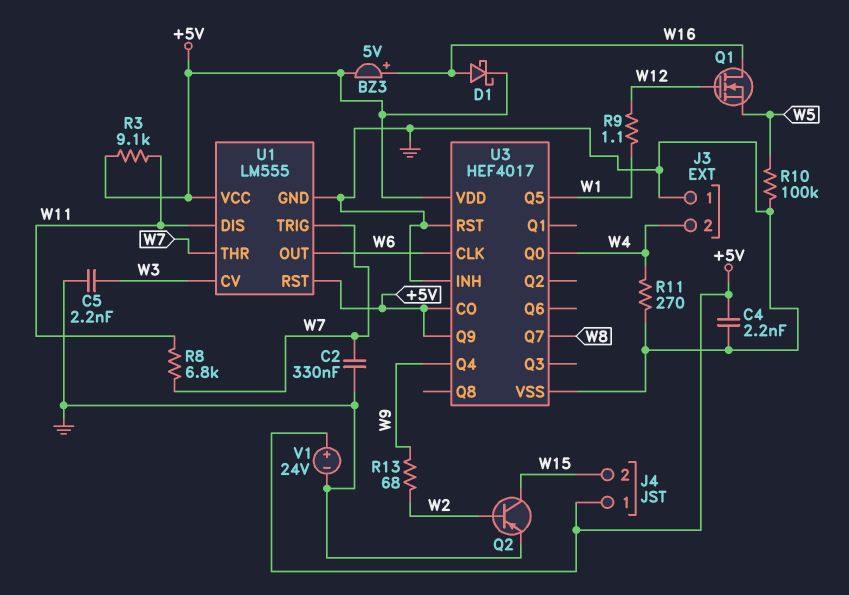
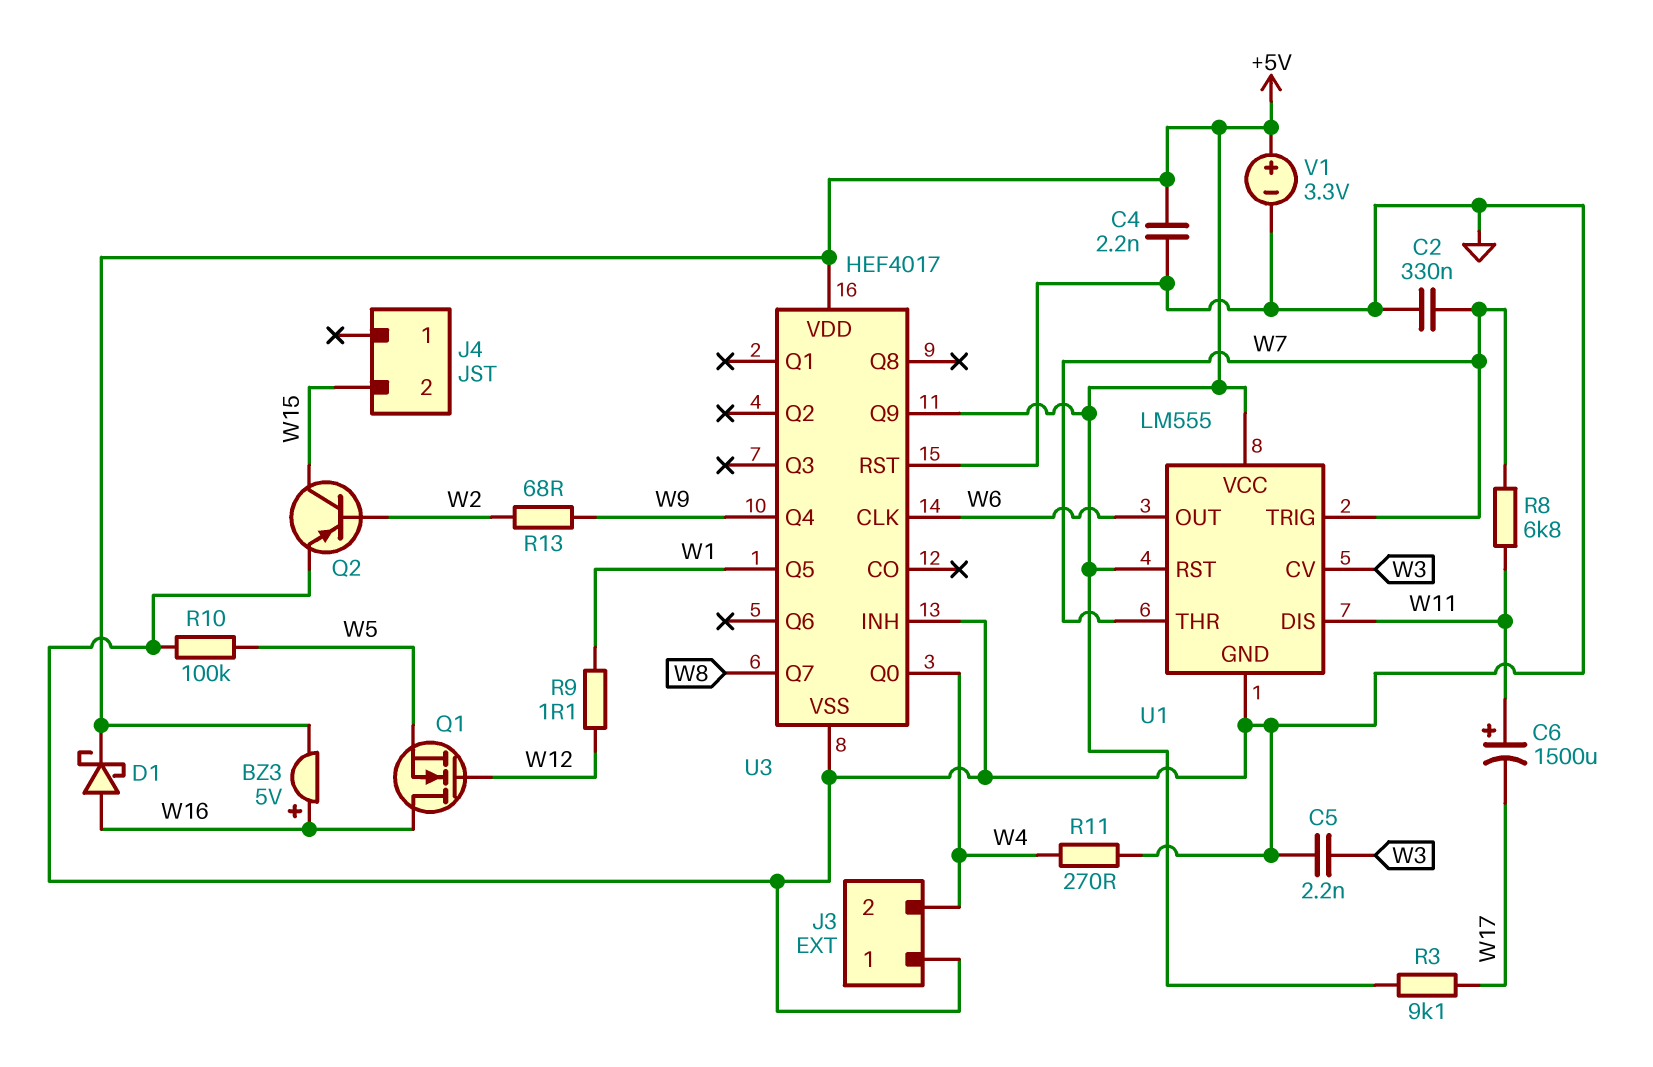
C6: none -> 1500uF (plus W11, minus W17)
J4 pin 1: +5V -> none
R3: 9.1k (+5V, W11) -> 9.1k (+5V, W17)
U3 pin CO: +5V -> none
V1: 24V (plus +5V, minus GND) -> 3.3V (plus +5V, minus GND)

